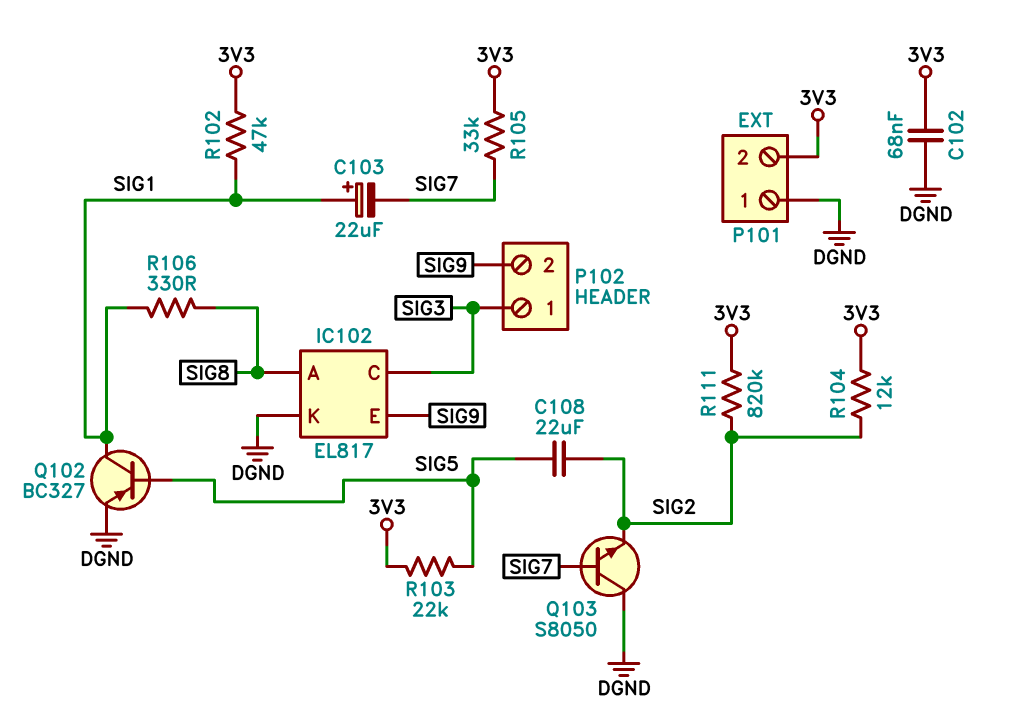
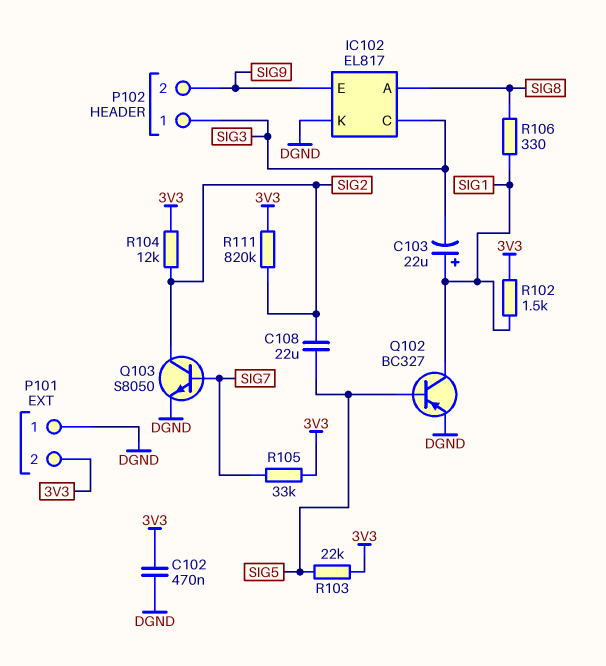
C102: 68nF (3V3, DGND) -> 470nF (3V3, DGND)
C103: 22uF (plus SIG1, minus SIG7) -> 22uF (plus SIG1, minus SIG3)
Q103: NPN S8050 (B SIG7, C DGND, E SIG2) -> NPN S8050 (B SIG7, C SIG2, E DGND)
R102: 47k (3V3, SIG1) -> 1.5k (3V3, SIG1)

